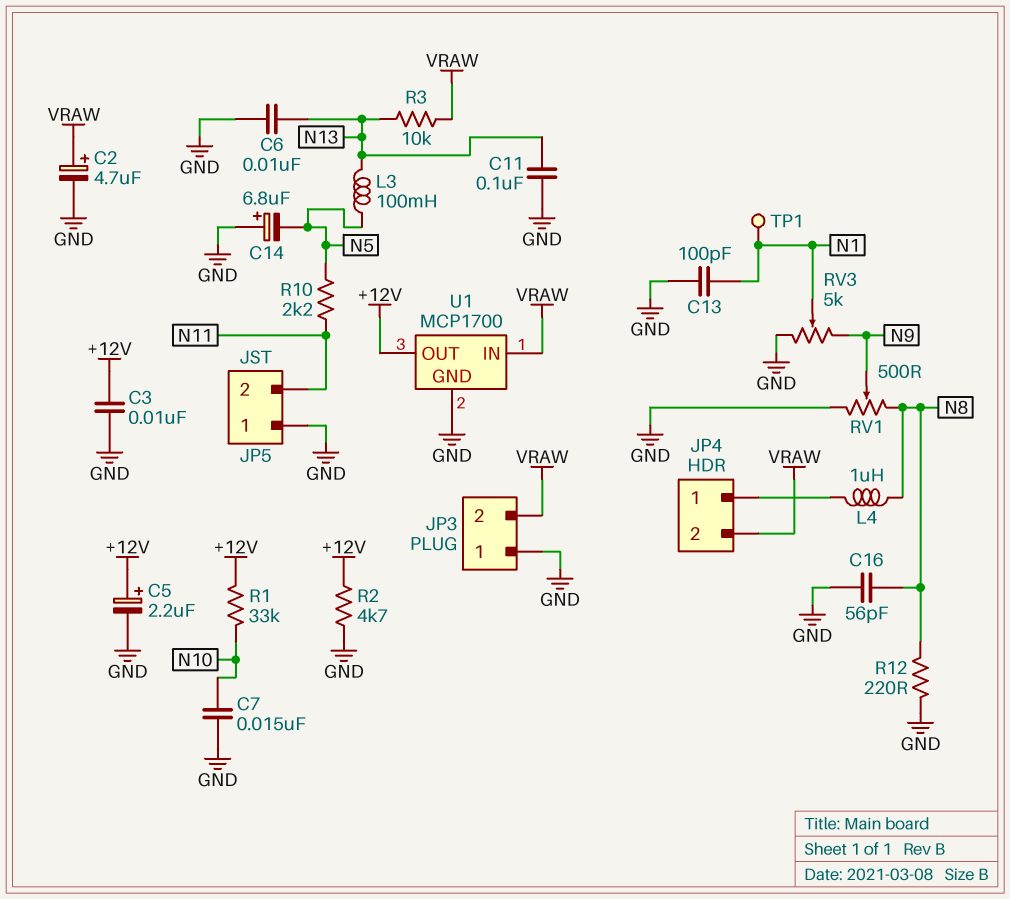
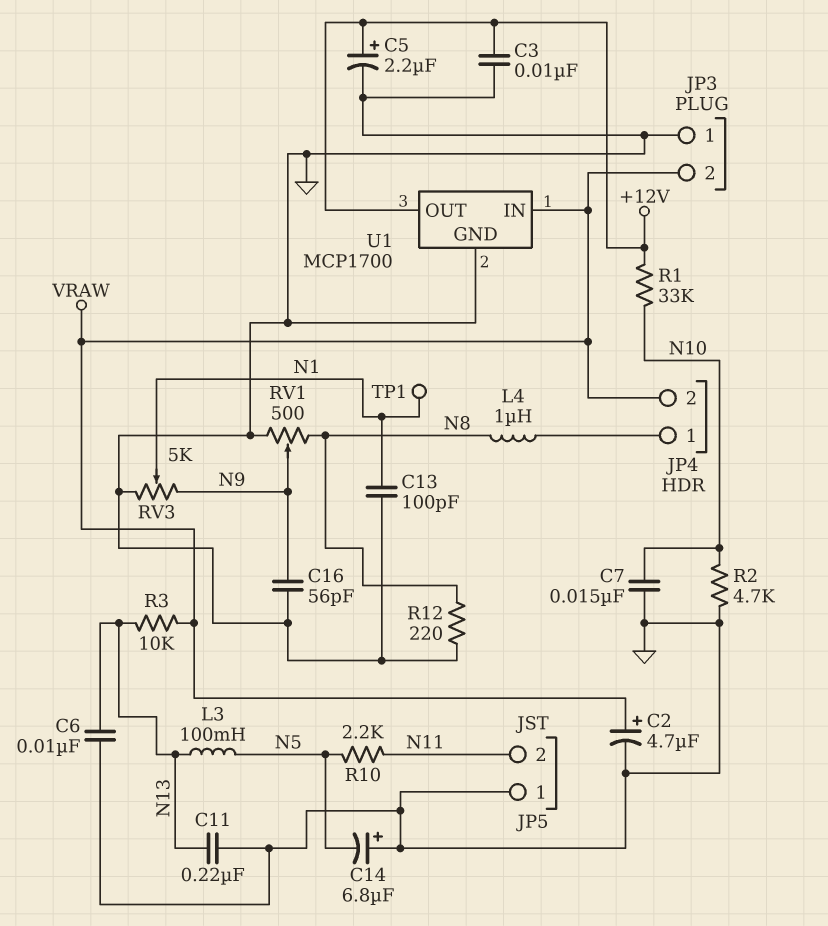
C11: 100nF (GND, N13) -> 220nF (GND, N13)
C16: 56pF (GND, N8) -> 56pF (GND, N9)
R2: 4.7k (+12V, GND) -> 4.7k (GND, N10)

